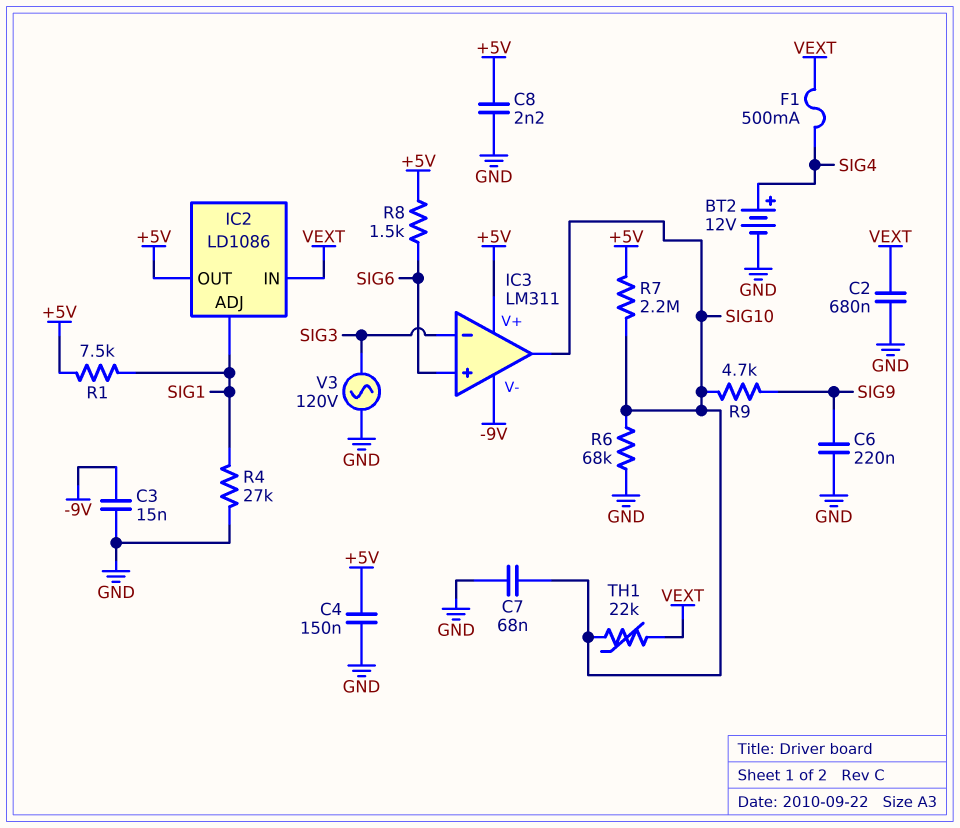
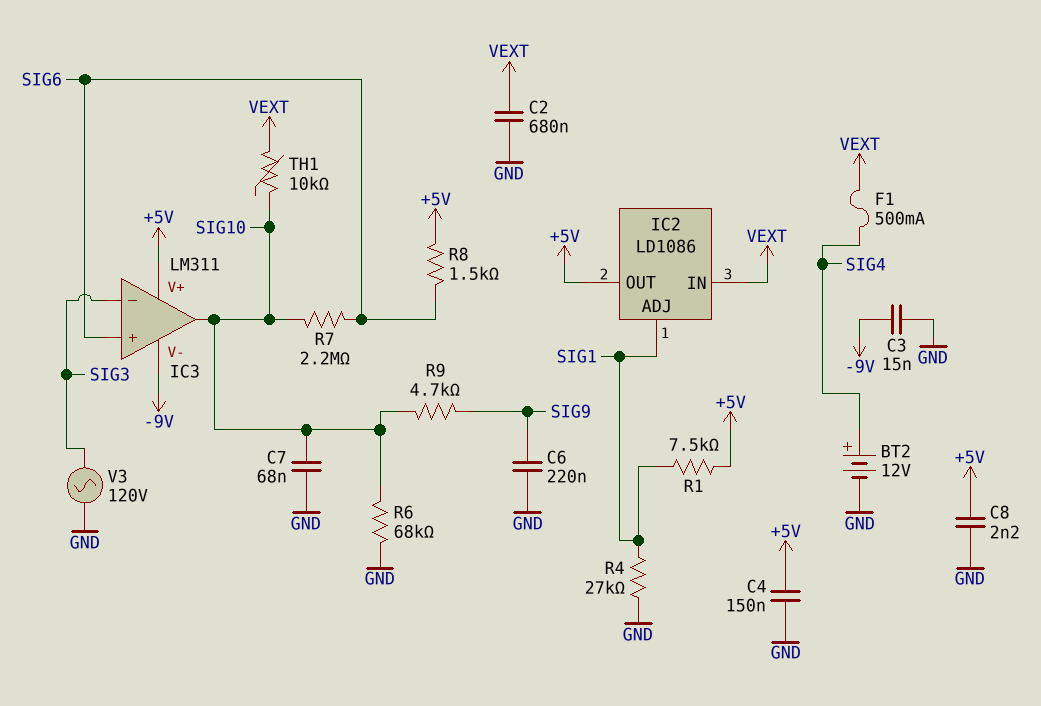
R7: 2.2M (+5V, SIG10) -> 2.2M (SIG6, SIG10)
TH1: 22k (SIG10, VEXT) -> 10k (SIG10, VEXT)

